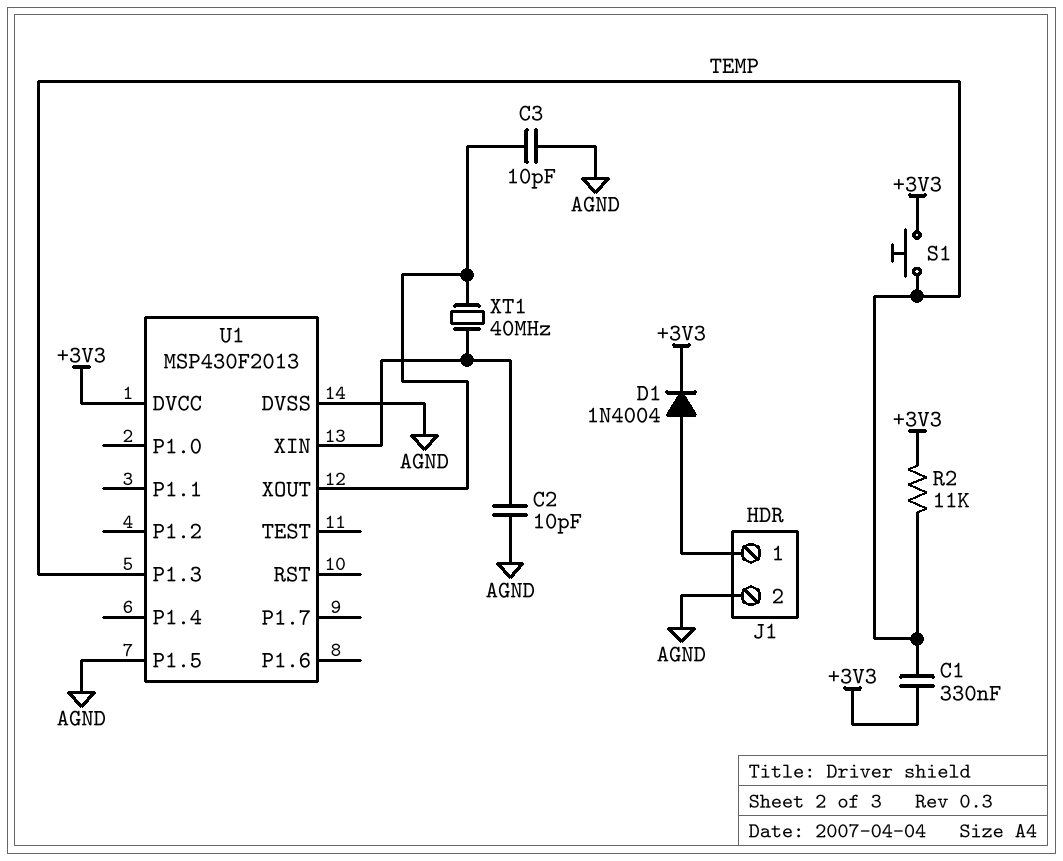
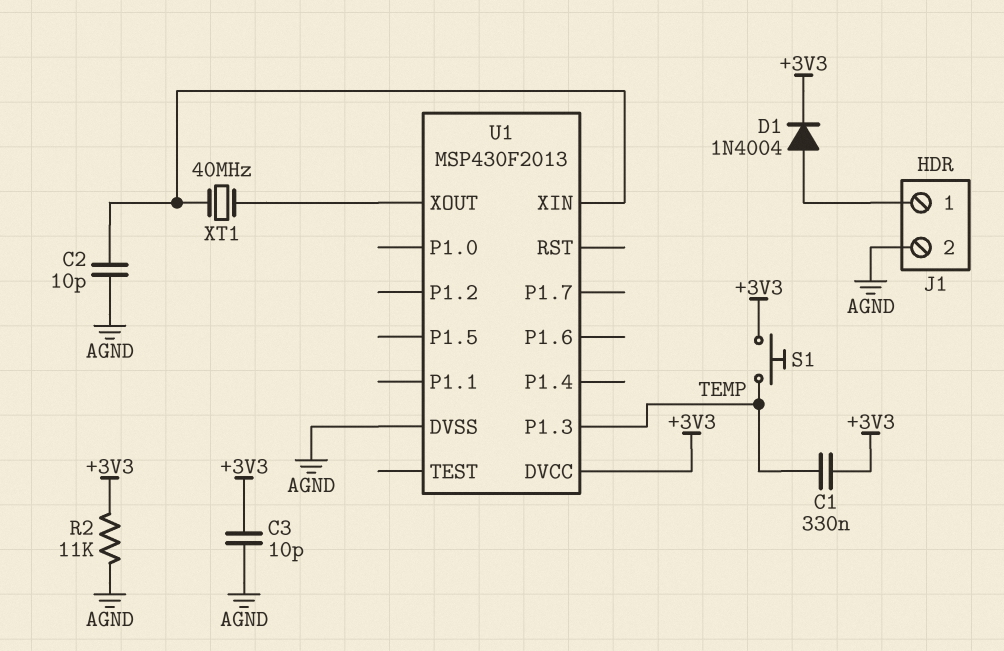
C3: 10pF (AGND, U1/XOUT) -> 10pF (+3V3, AGND)
R2: 11k (+3V3, TEMP) -> 11k (+3V3, AGND)
U1 pin P1.5: AGND -> none

